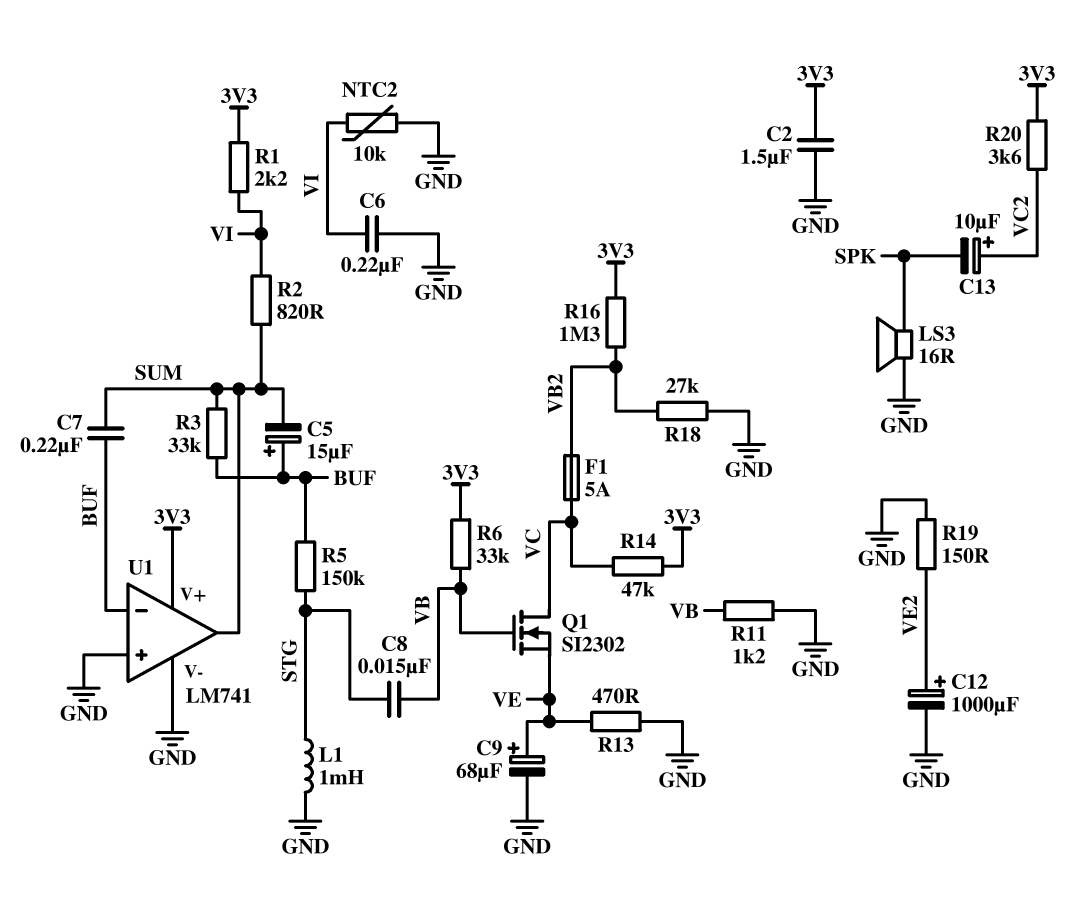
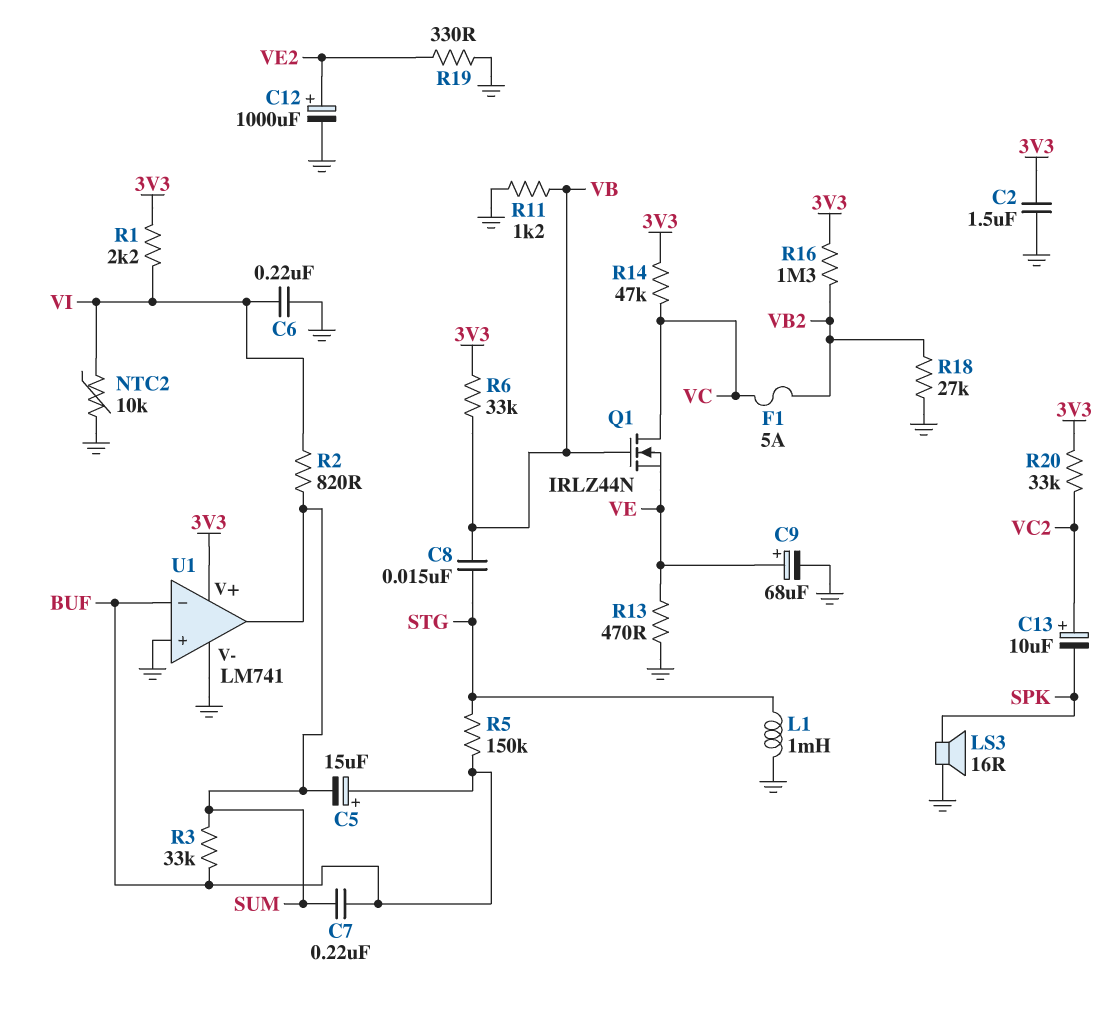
Q1: NMOS SI2302 (G VB, D VC, S VE) -> NMOS IRLZ44N (G VB, D VC, S VE)
R19: 150 (GND, VE2) -> 330 (GND, VE2)
R20: 3.6k (3V3, VC2) -> 33k (3V3, VC2)

